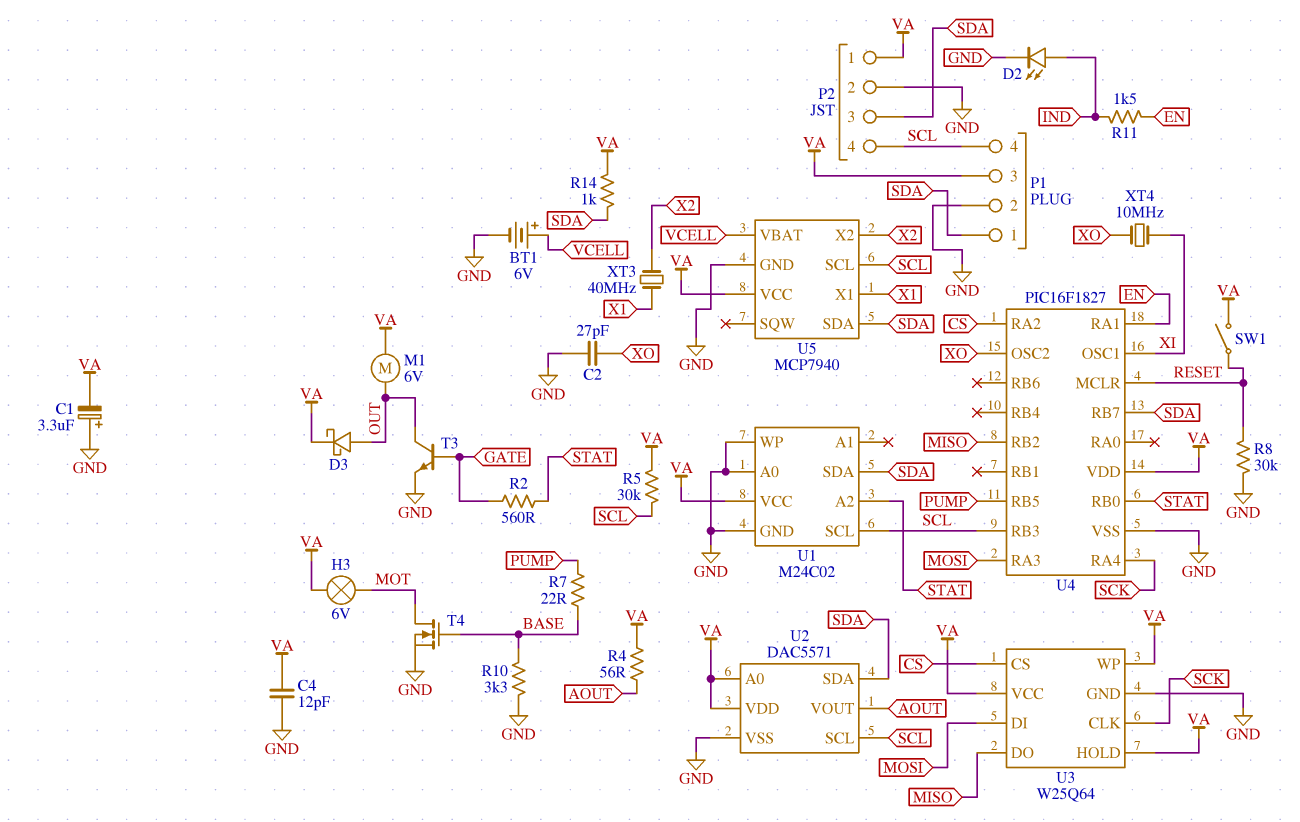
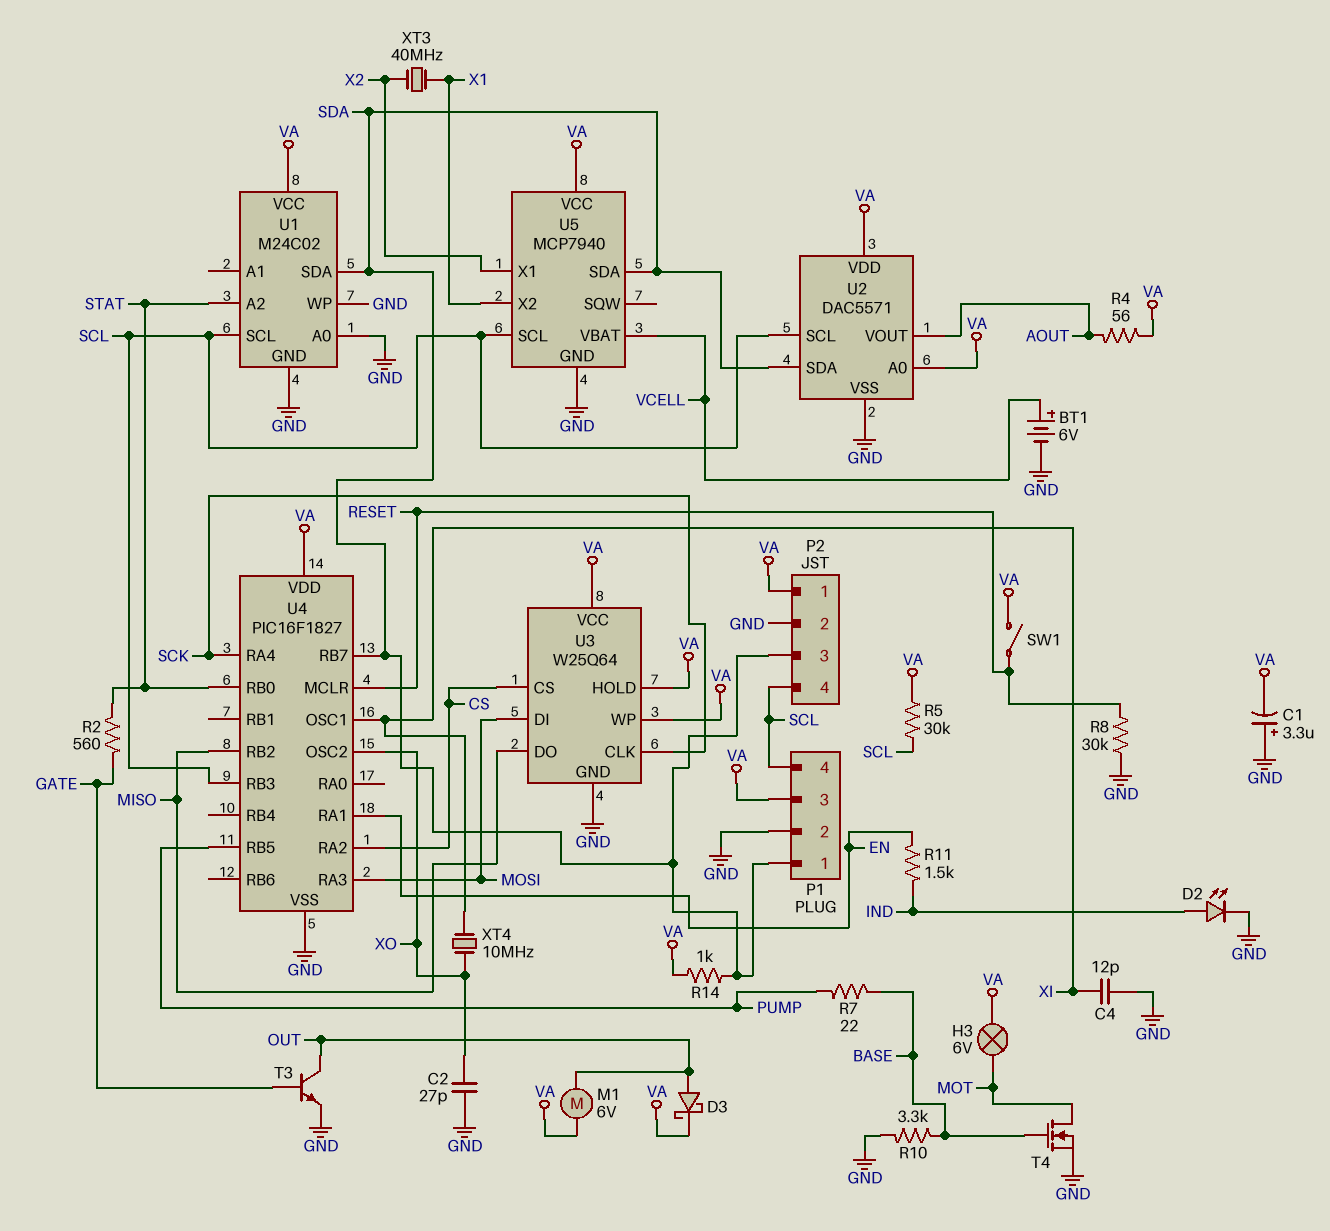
C4: 12pF (GND, VA) -> 12pF (GND, XI)
U5 pin X1: X1 -> X2
U5 pin X2: X2 -> X1

